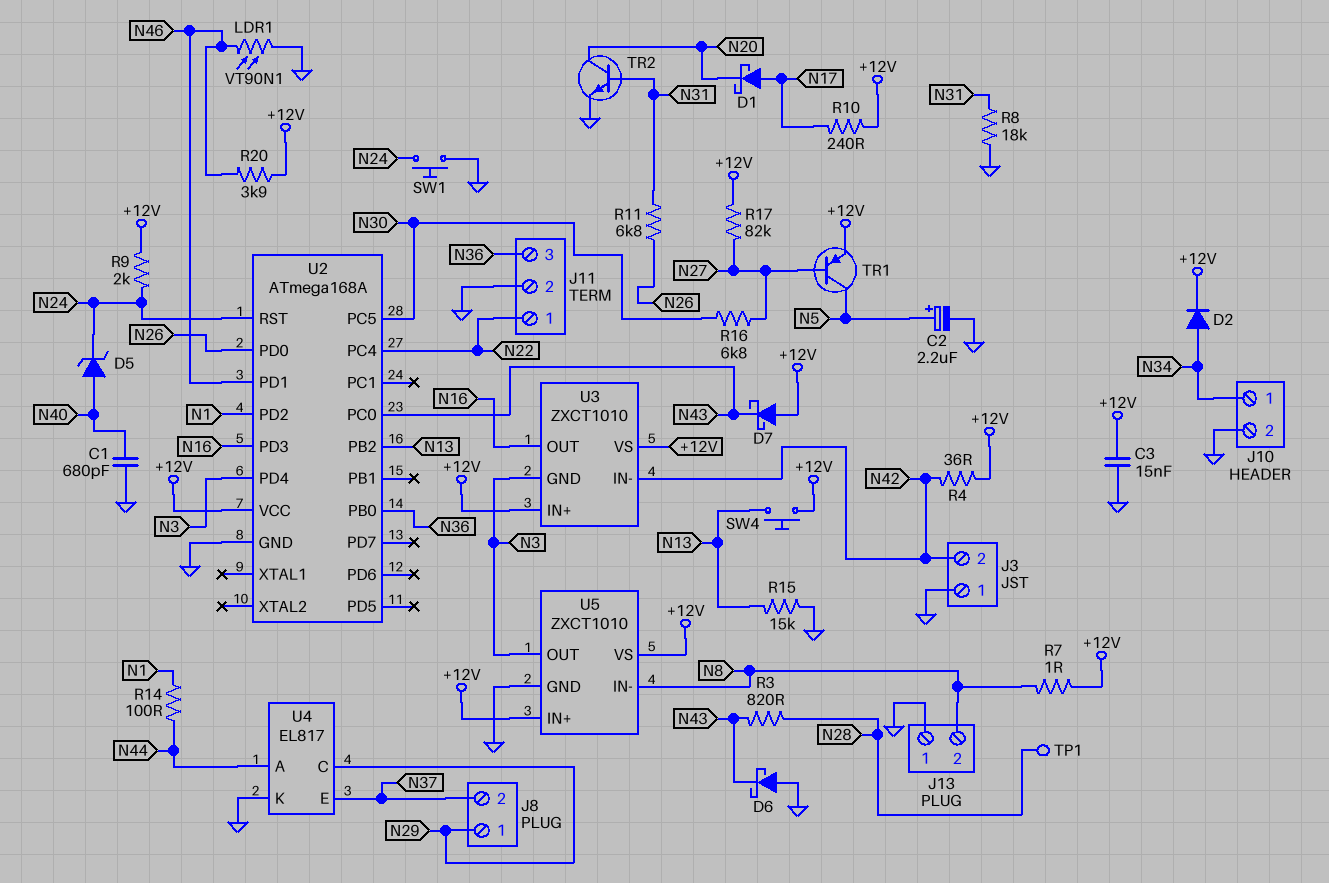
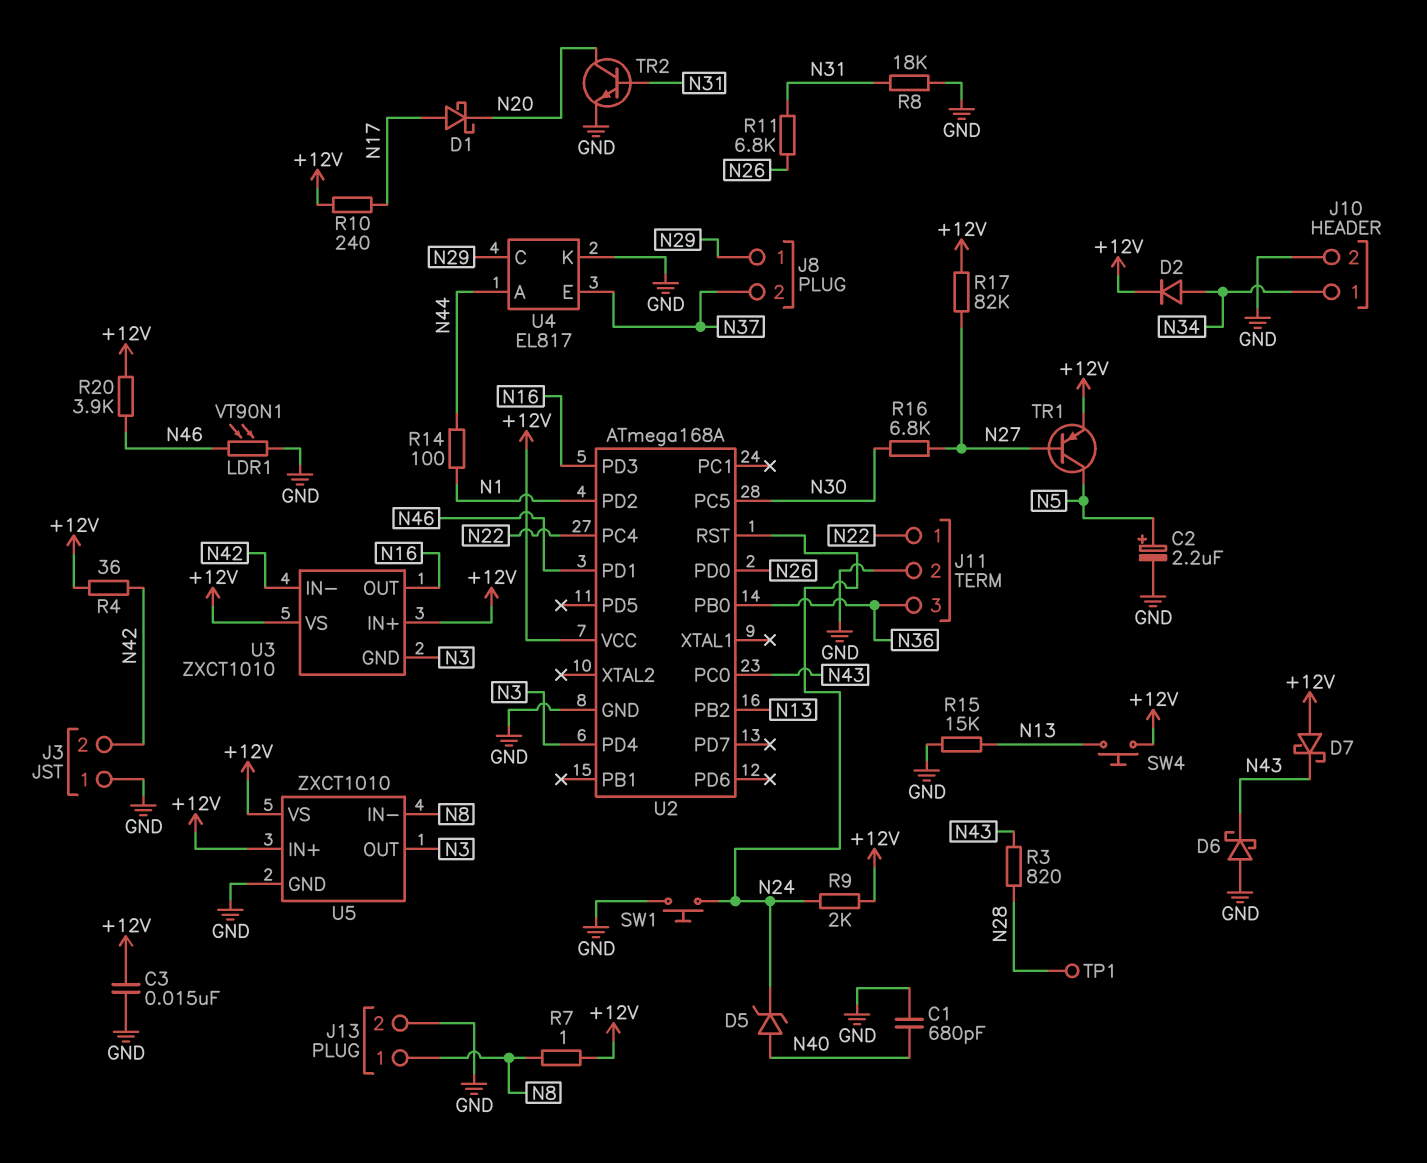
J13 pin 1: GND -> N8
J13 pin 2: N8 -> GND

